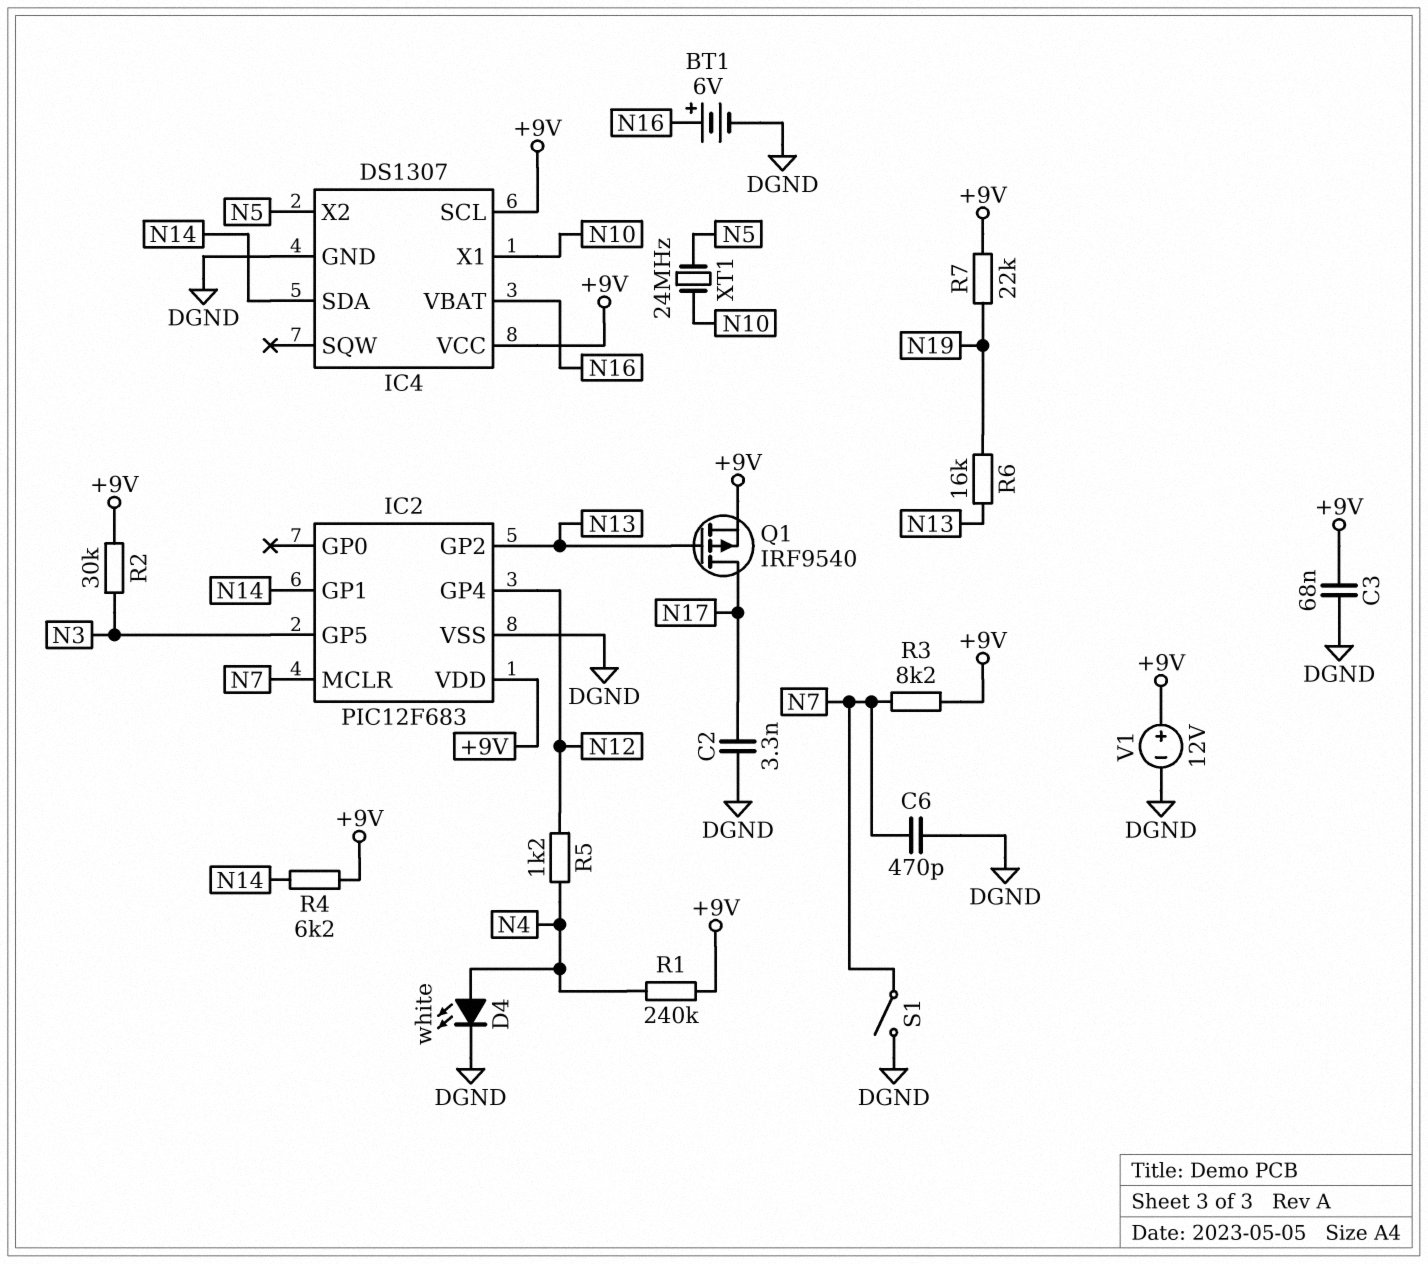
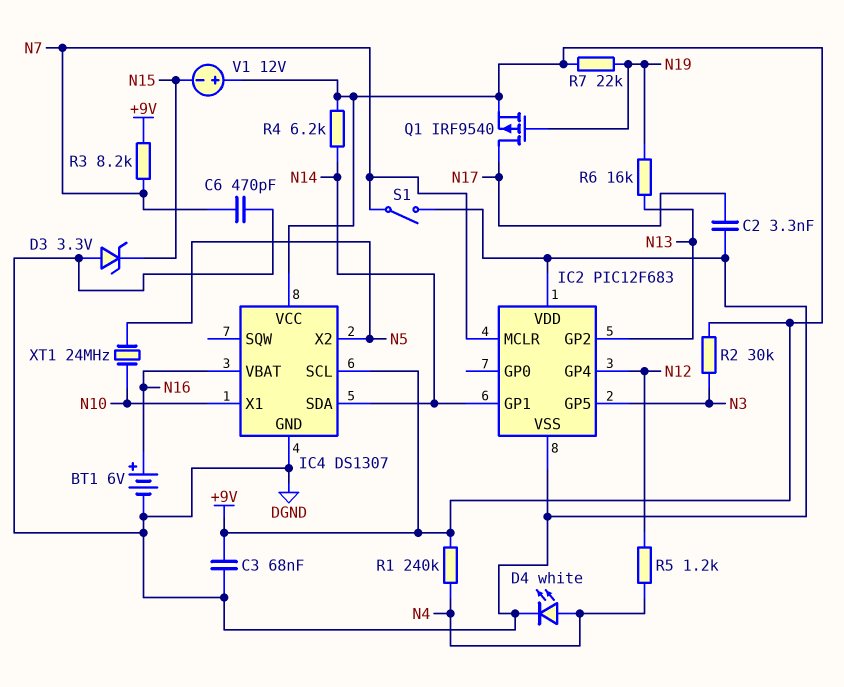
D3: none -> zener 3.3V (A DGND, K N15)
IC2 pin VDD: +9V -> DGND
Q1: PMOS IRF9540 (G N13, D N17, S +9V) -> PMOS IRF9540 (G N19, D N17, S +9V)
V1: 12V (plus +9V, minus DGND) -> 12V (plus +9V, minus N15)

